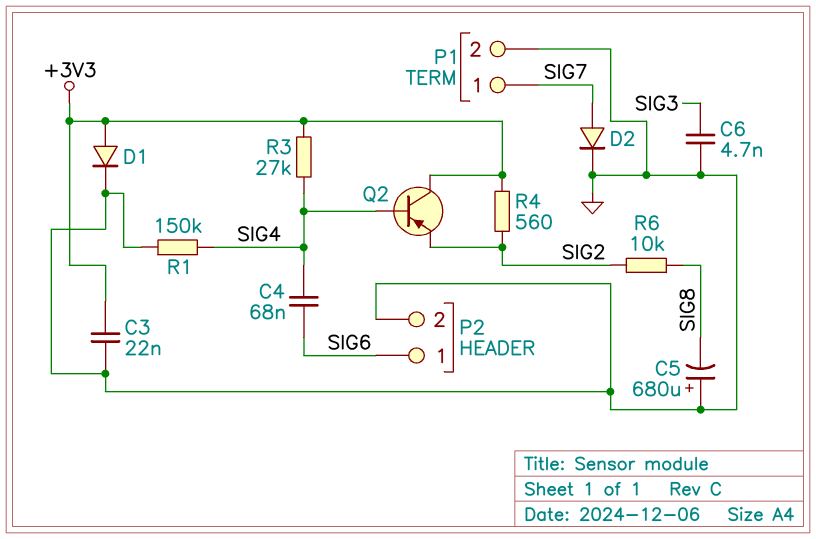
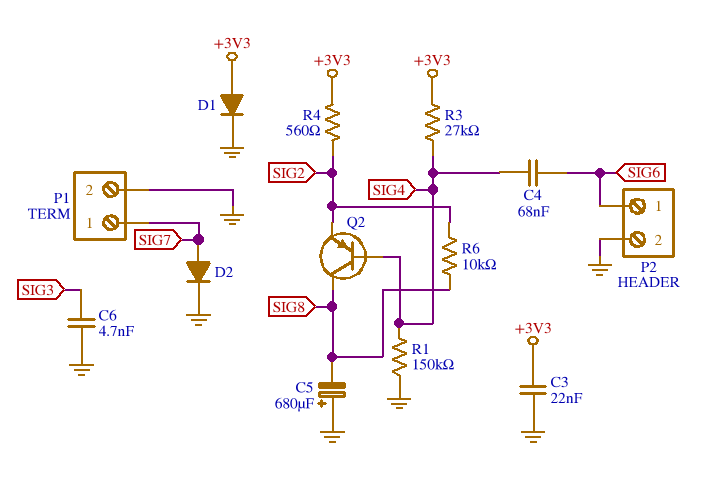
Q2: PNP (B SIG4, C +3V3, E SIG2) -> PNP (B SIG4, C SIG8, E SIG2)

